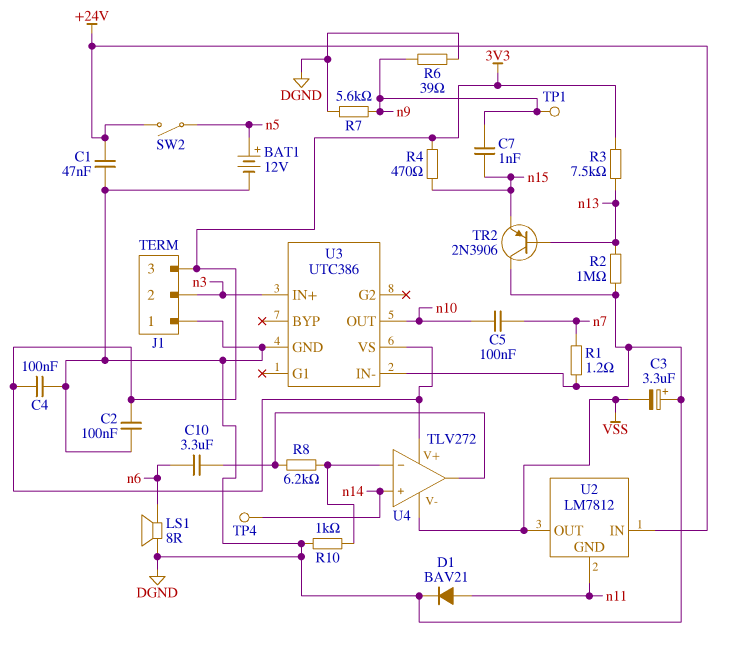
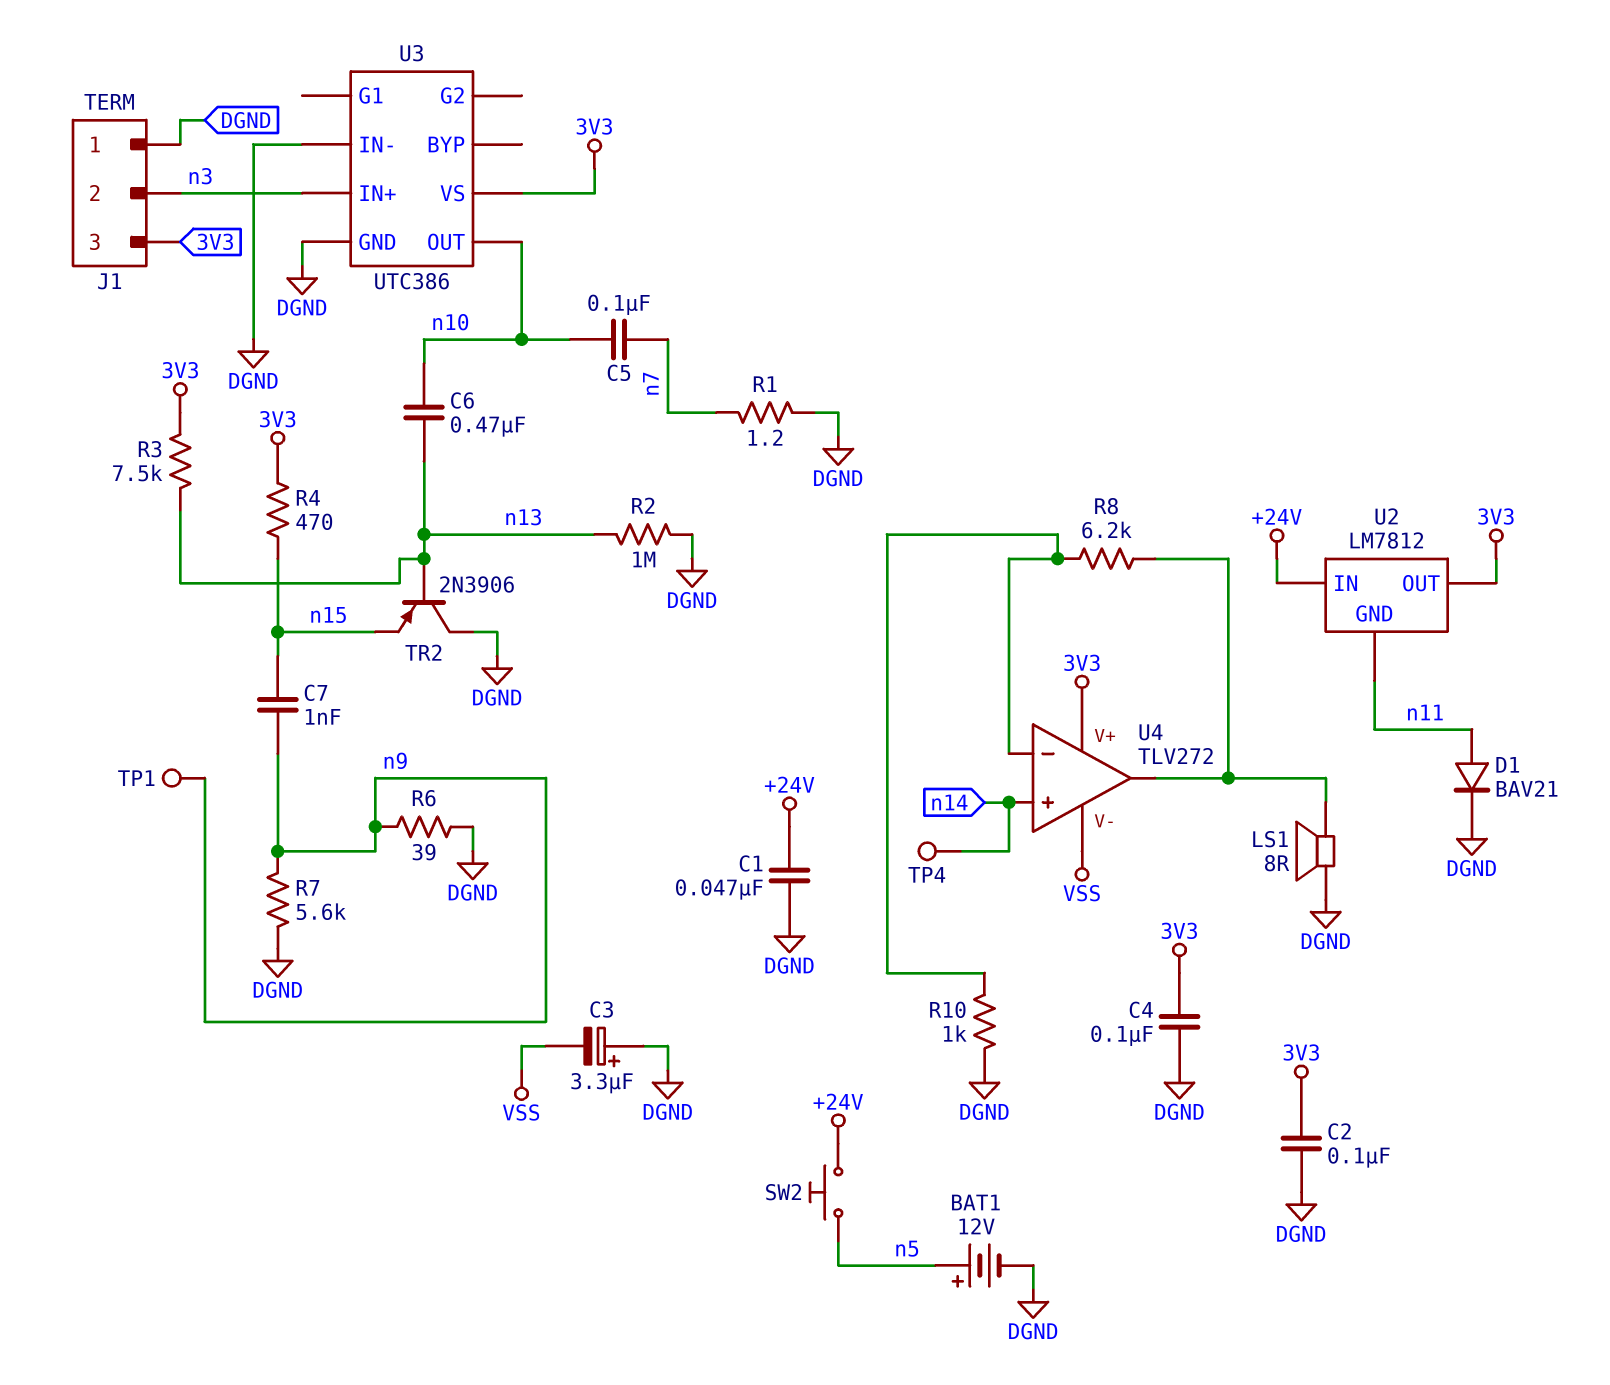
C6: none -> 470nF (n10, n13)
C10: 3.3uF (U4/out, n6) -> none
LS1: speaker 8R (DGND, n6) -> speaker 8R (DGND, U4/out)
SW2: switch (+24V, n5) -> button (+24V, n5)
U2 pin OUT: VSS -> 3V3

